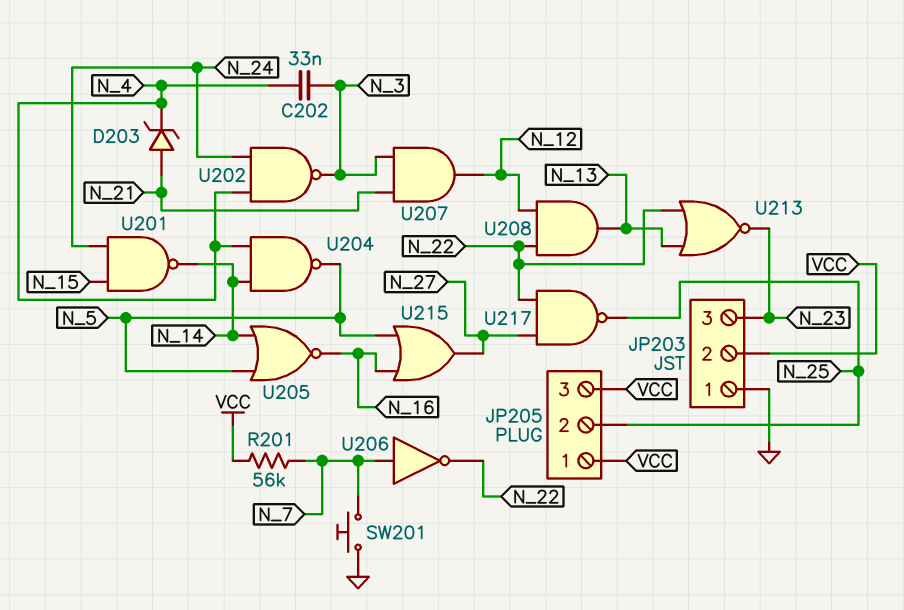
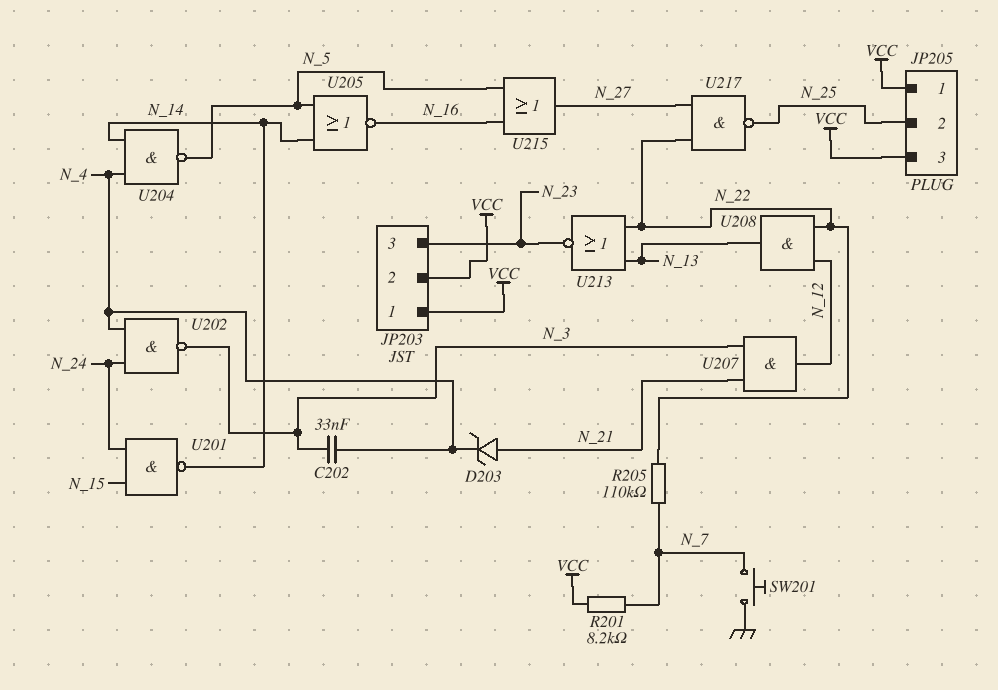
JP203 pin 1: GND -> VCC
R201: 56k (N_7, VCC) -> 8.2k (N_7, VCC)
R205: none -> 110k (N_7, N_22)
U206: NOT (in N_7, out N_22) -> none

